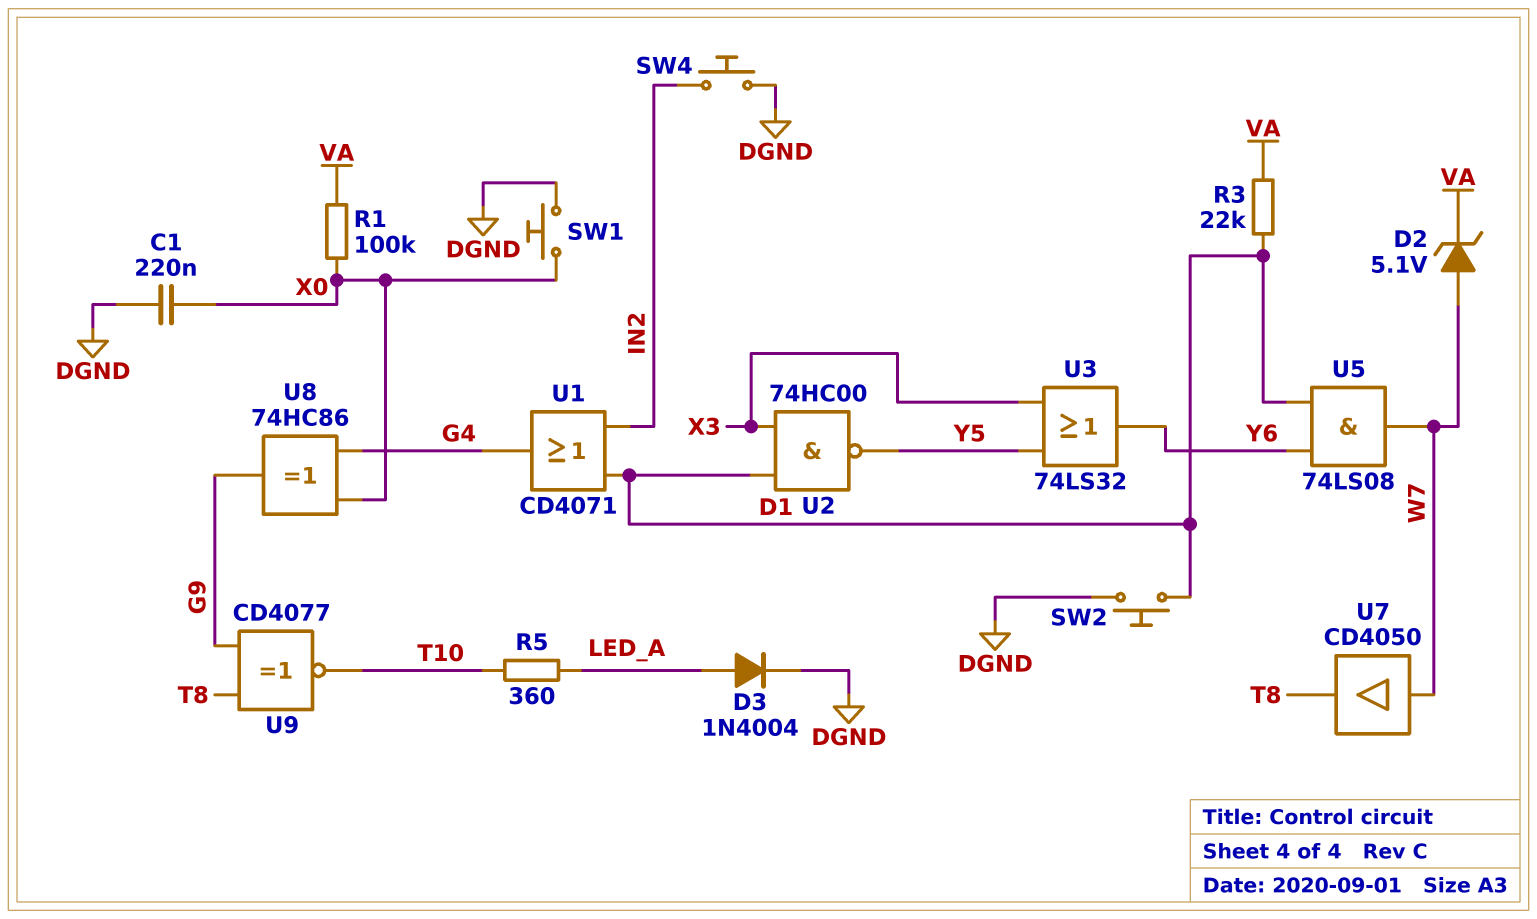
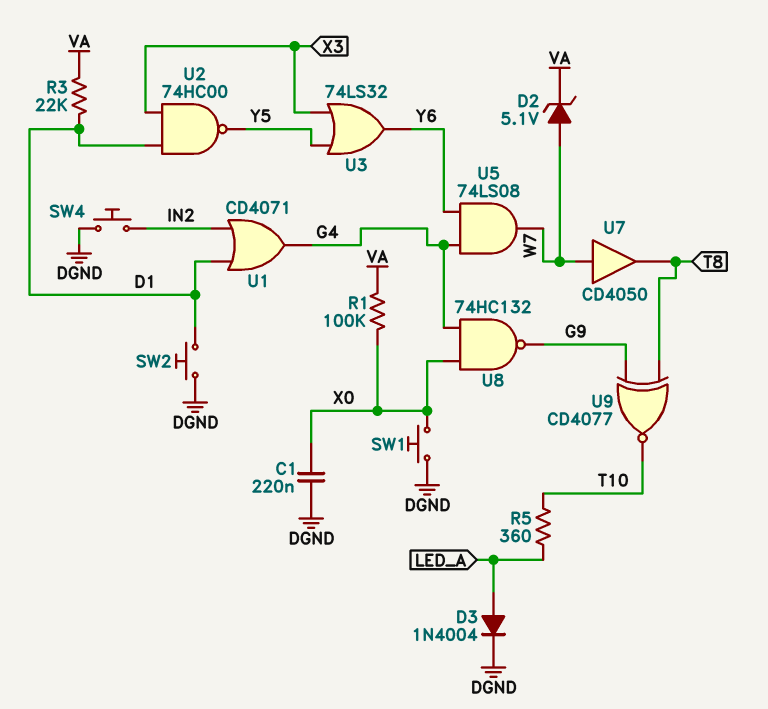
U5: AND 74LS08 (in D1, in Y6, out W7) -> AND 74LS08 (in G4, in Y6, out W7)
U8: XOR 74HC86 (in G4, in X0, out G9) -> NAND 74HC132 (in G4, in X0, out G9)

